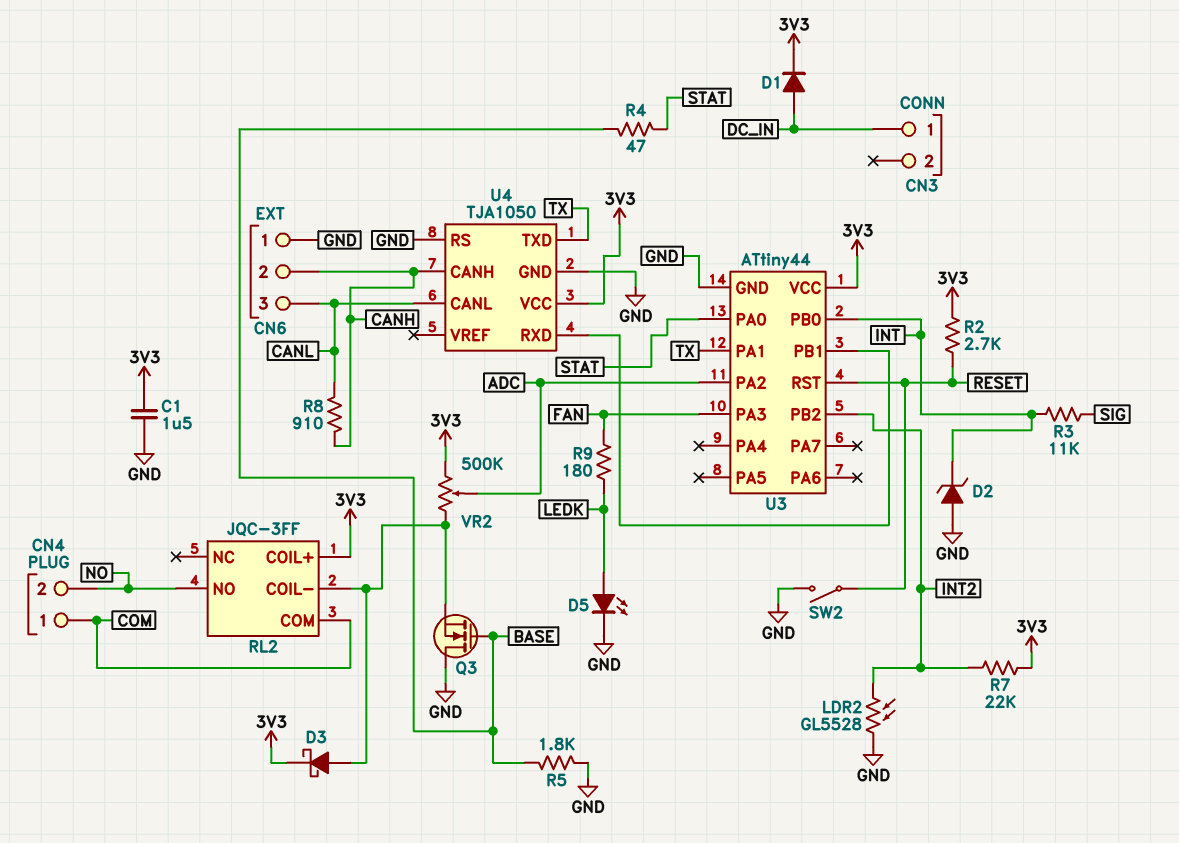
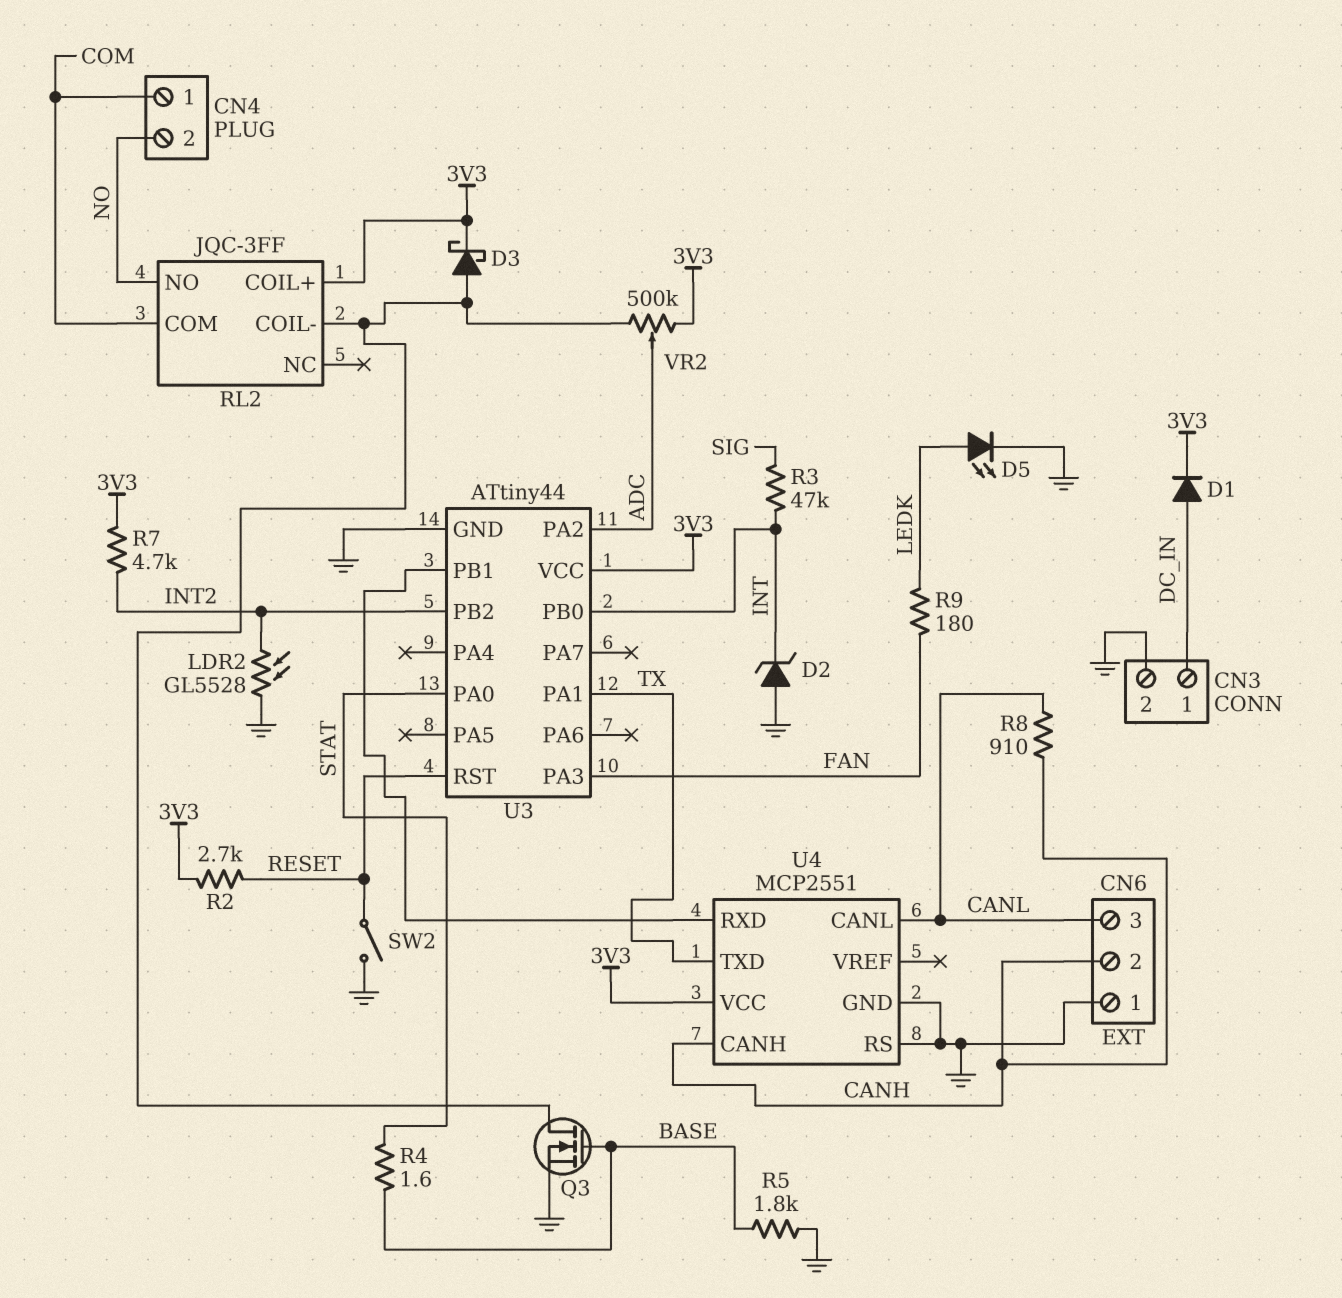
C1: 1.5uF (3V3, GND) -> none
CN3 pin 2: none -> GND
Q3: NMOS (G BASE, D GND, S RL2/COIL-) -> NMOS (G BASE, D RL2/COIL-, S GND)
R3: 11k (INT, SIG) -> 47k (INT, SIG)
R4: 47 (BASE, STAT) -> 1.6 (BASE, STAT)
R7: 22k (3V3, INT2) -> 4.7k (3V3, INT2)
U4: TJA1050 -> MCP2551

